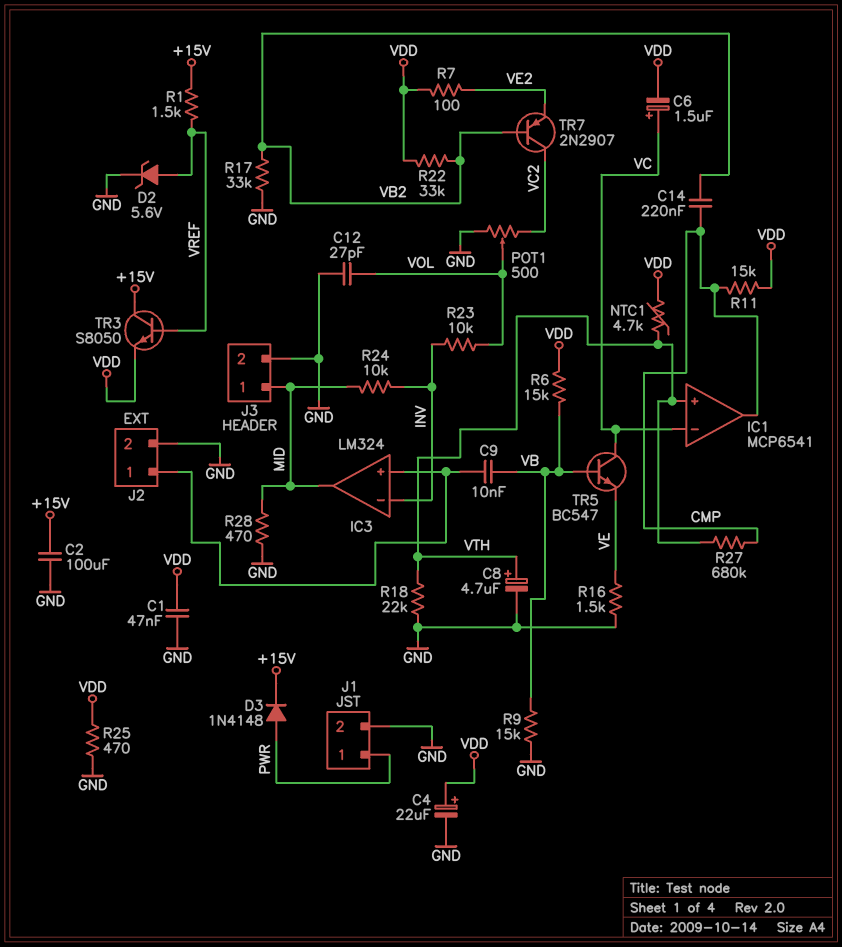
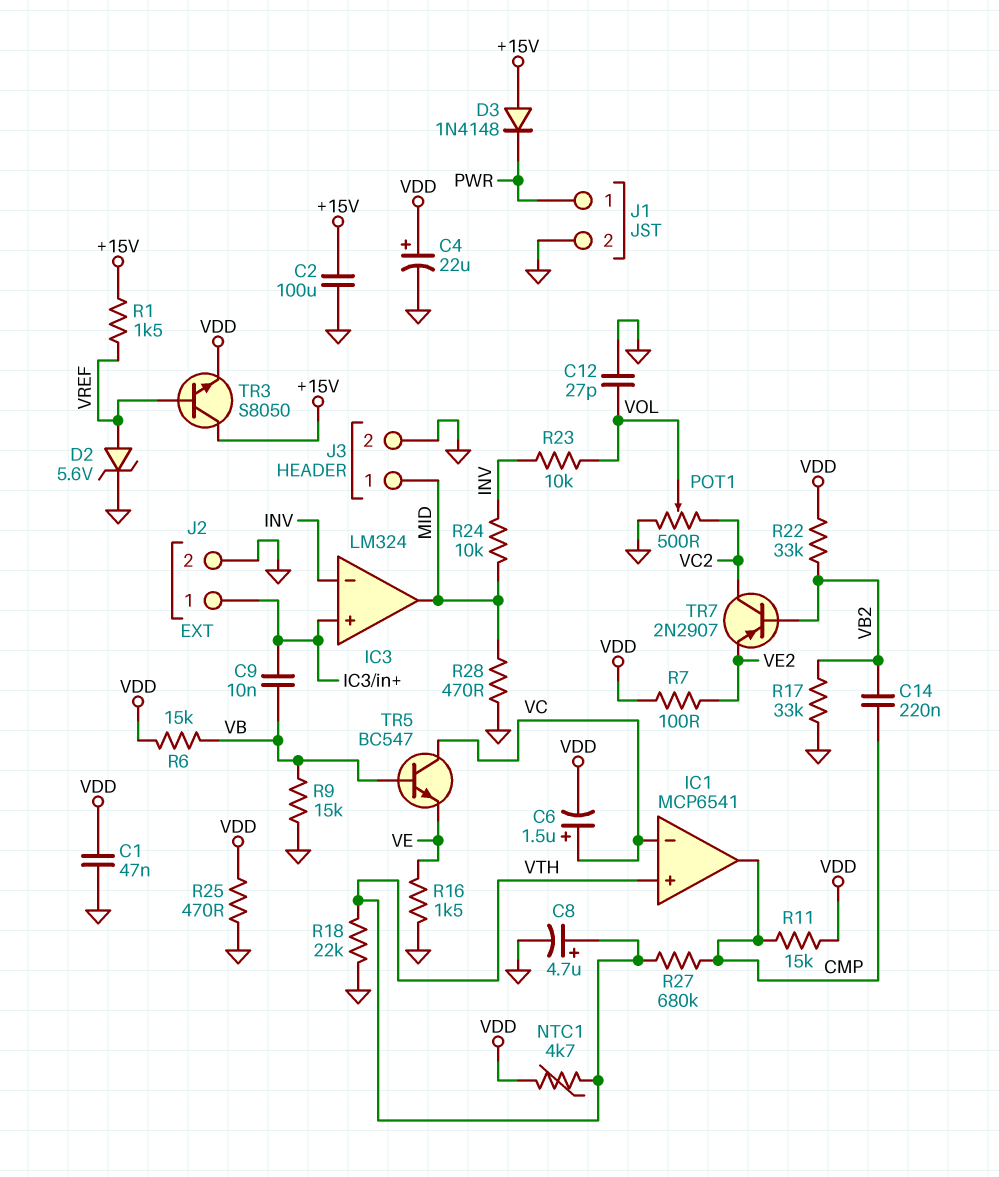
D3: diode 1N4148 (A PWR, K +15V) -> diode 1N4148 (A +15V, K PWR)

